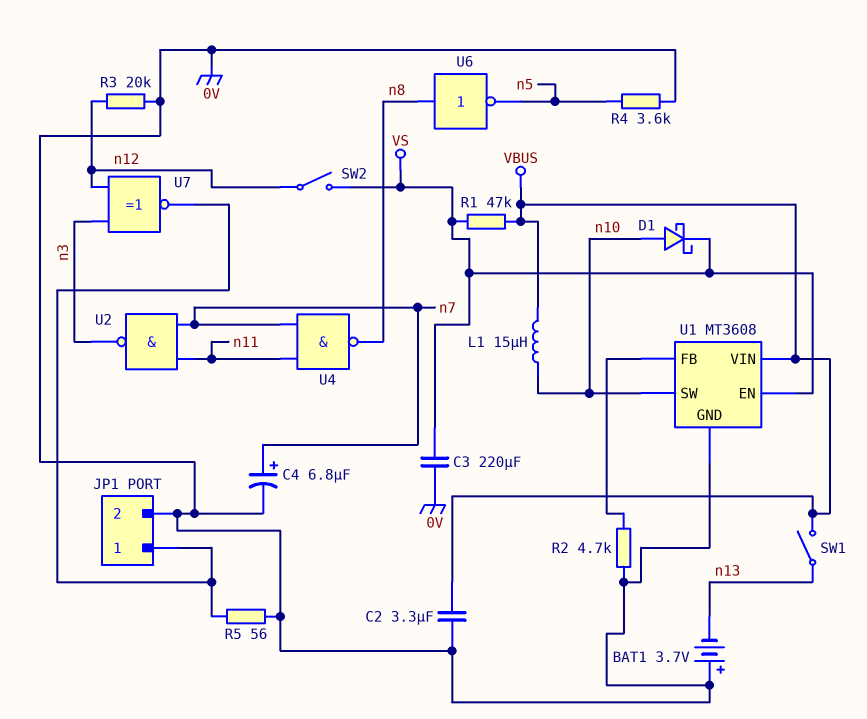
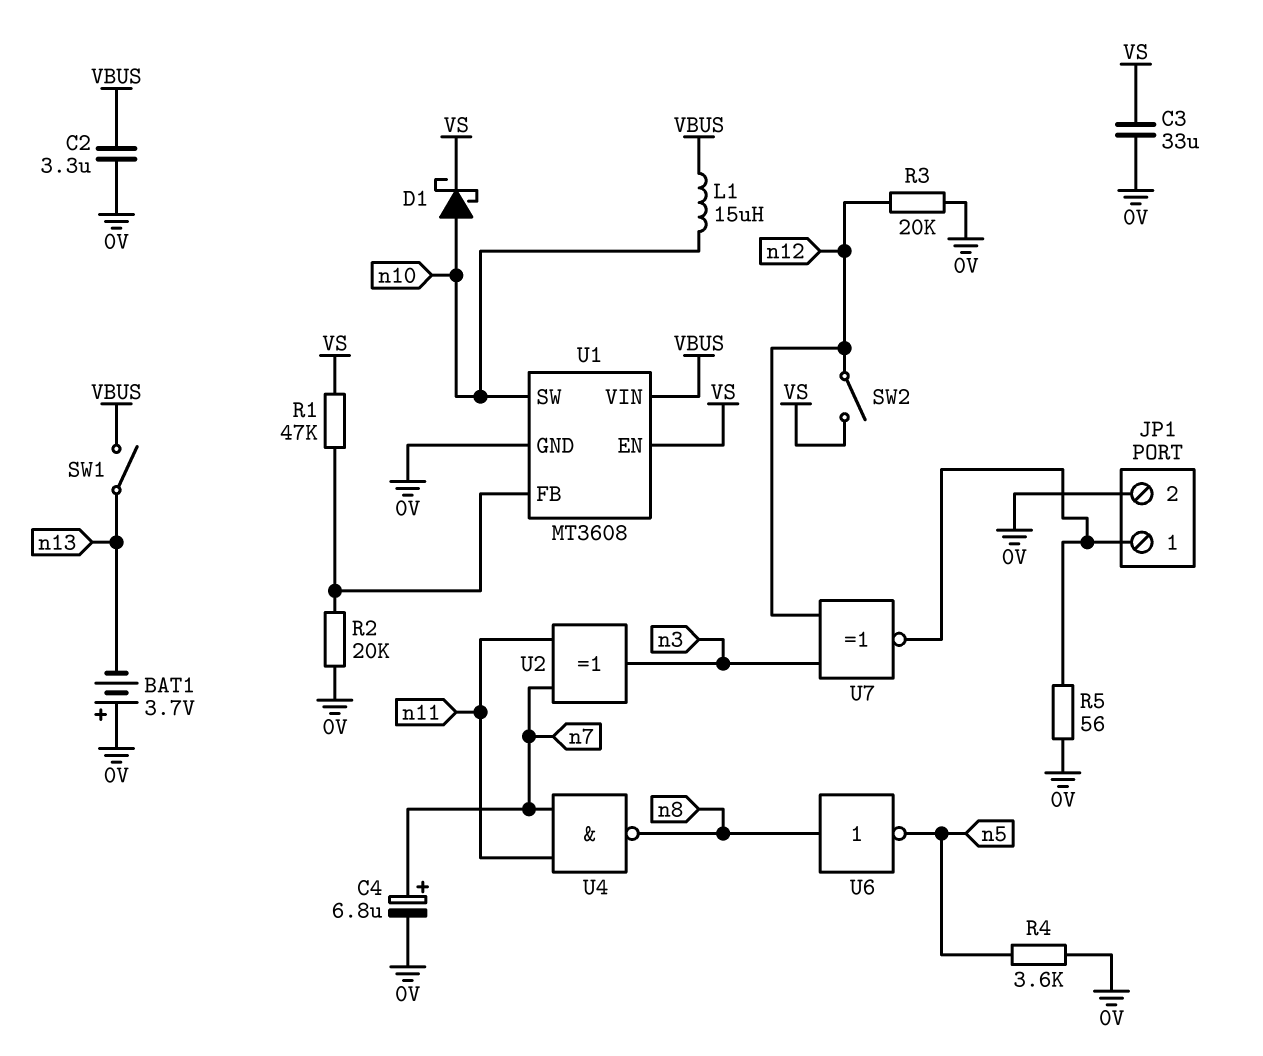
C3: 220uF (0V, VS) -> 33uF (0V, VS)
R1: 47k (VBUS, VS) -> 47k (U1/FB, VS)
R2: 4.7k (0V, U1/FB) -> 20k (0V, U1/FB)
U2: NAND (in n7, in n11, out n3) -> XOR (in n7, in n11, out n3)

